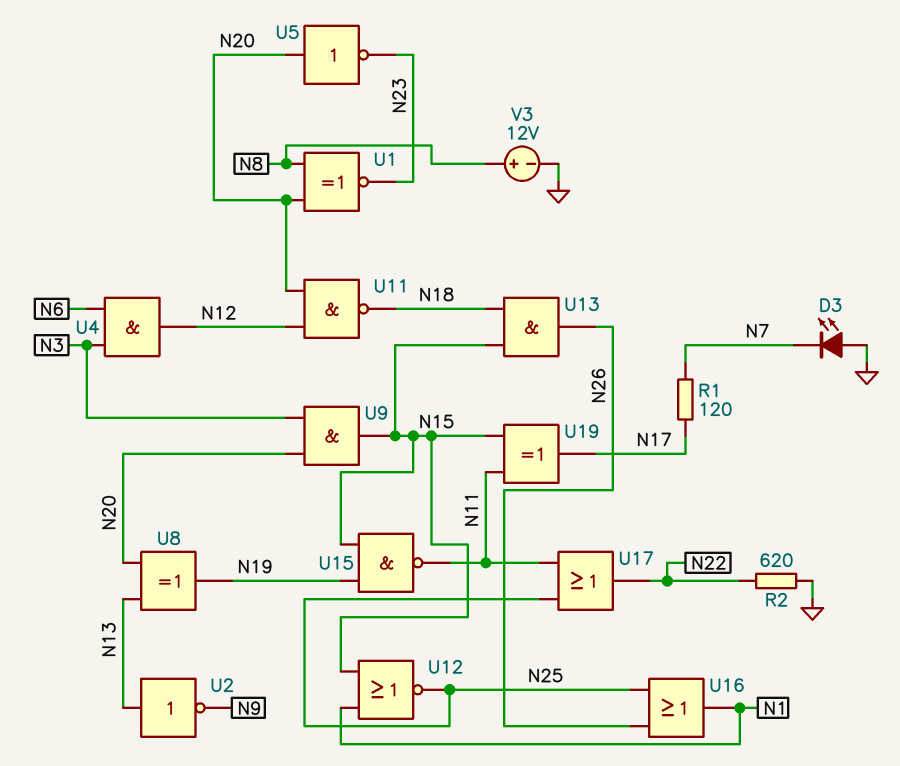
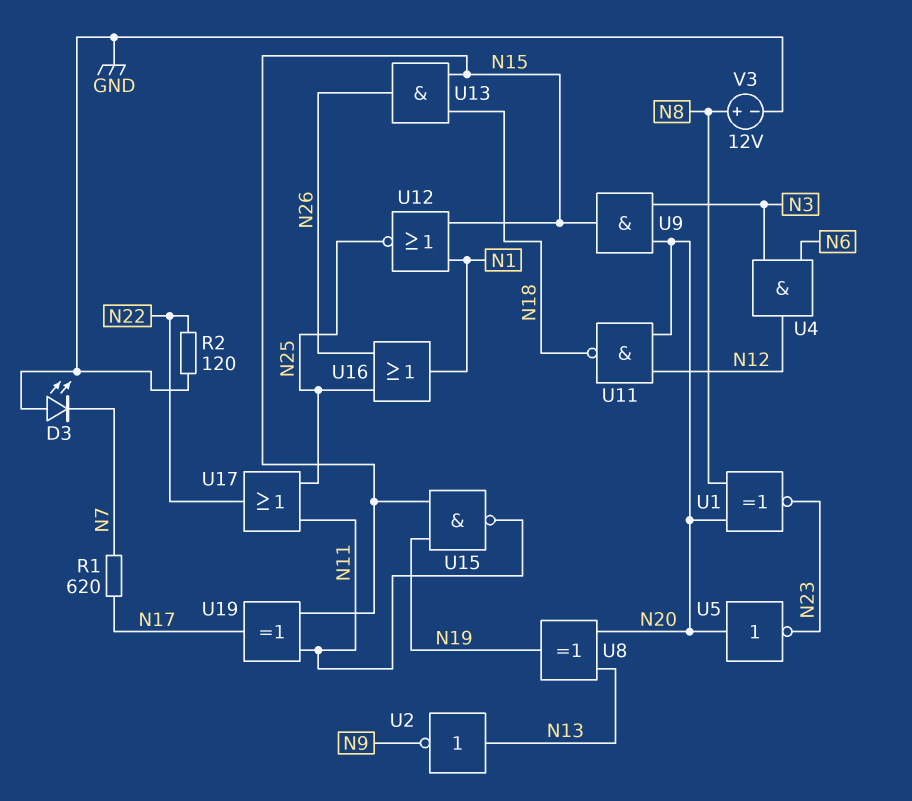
R1: 120 (N7, N17) -> 620 (N7, N17)
R2: 620 (GND, N22) -> 120 (GND, N22)

